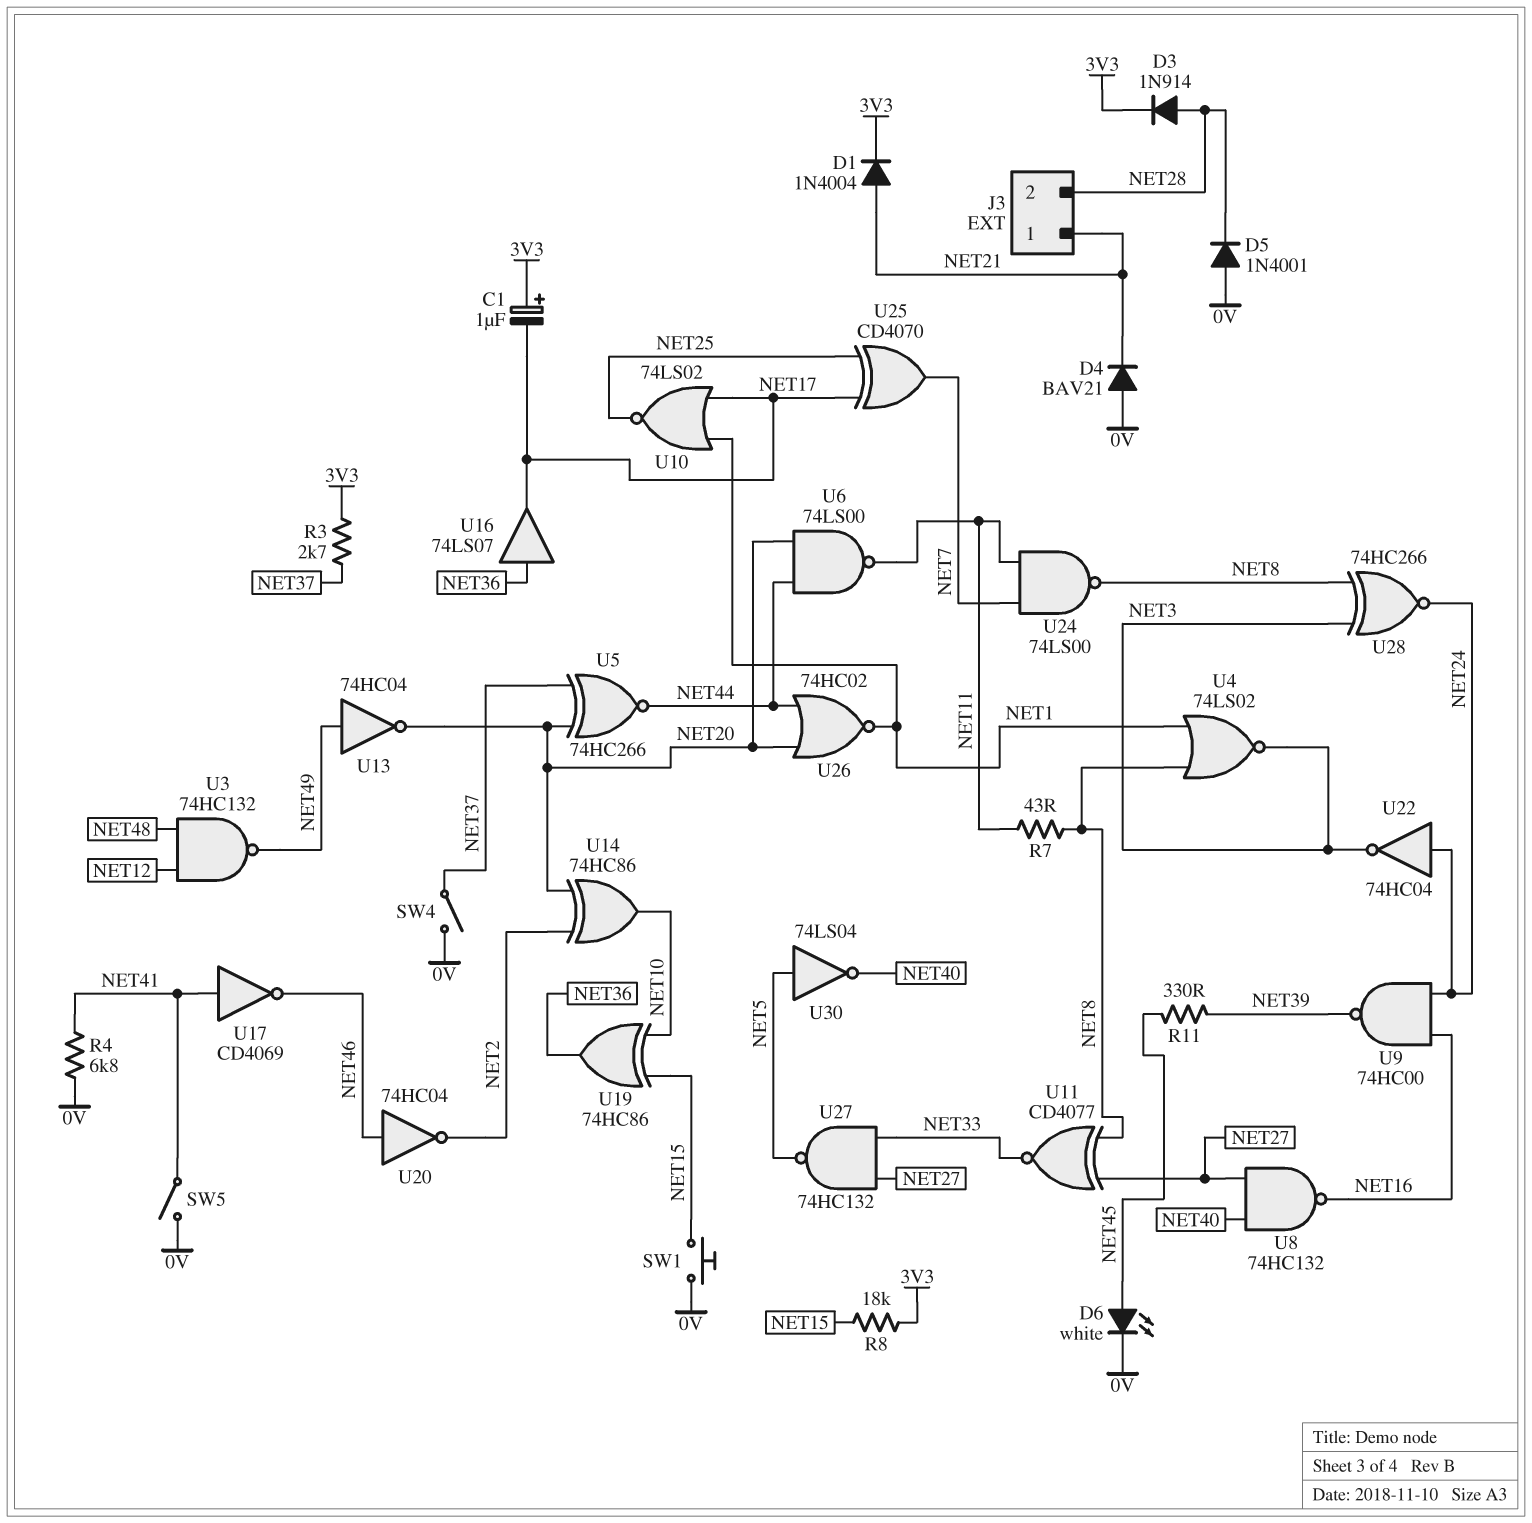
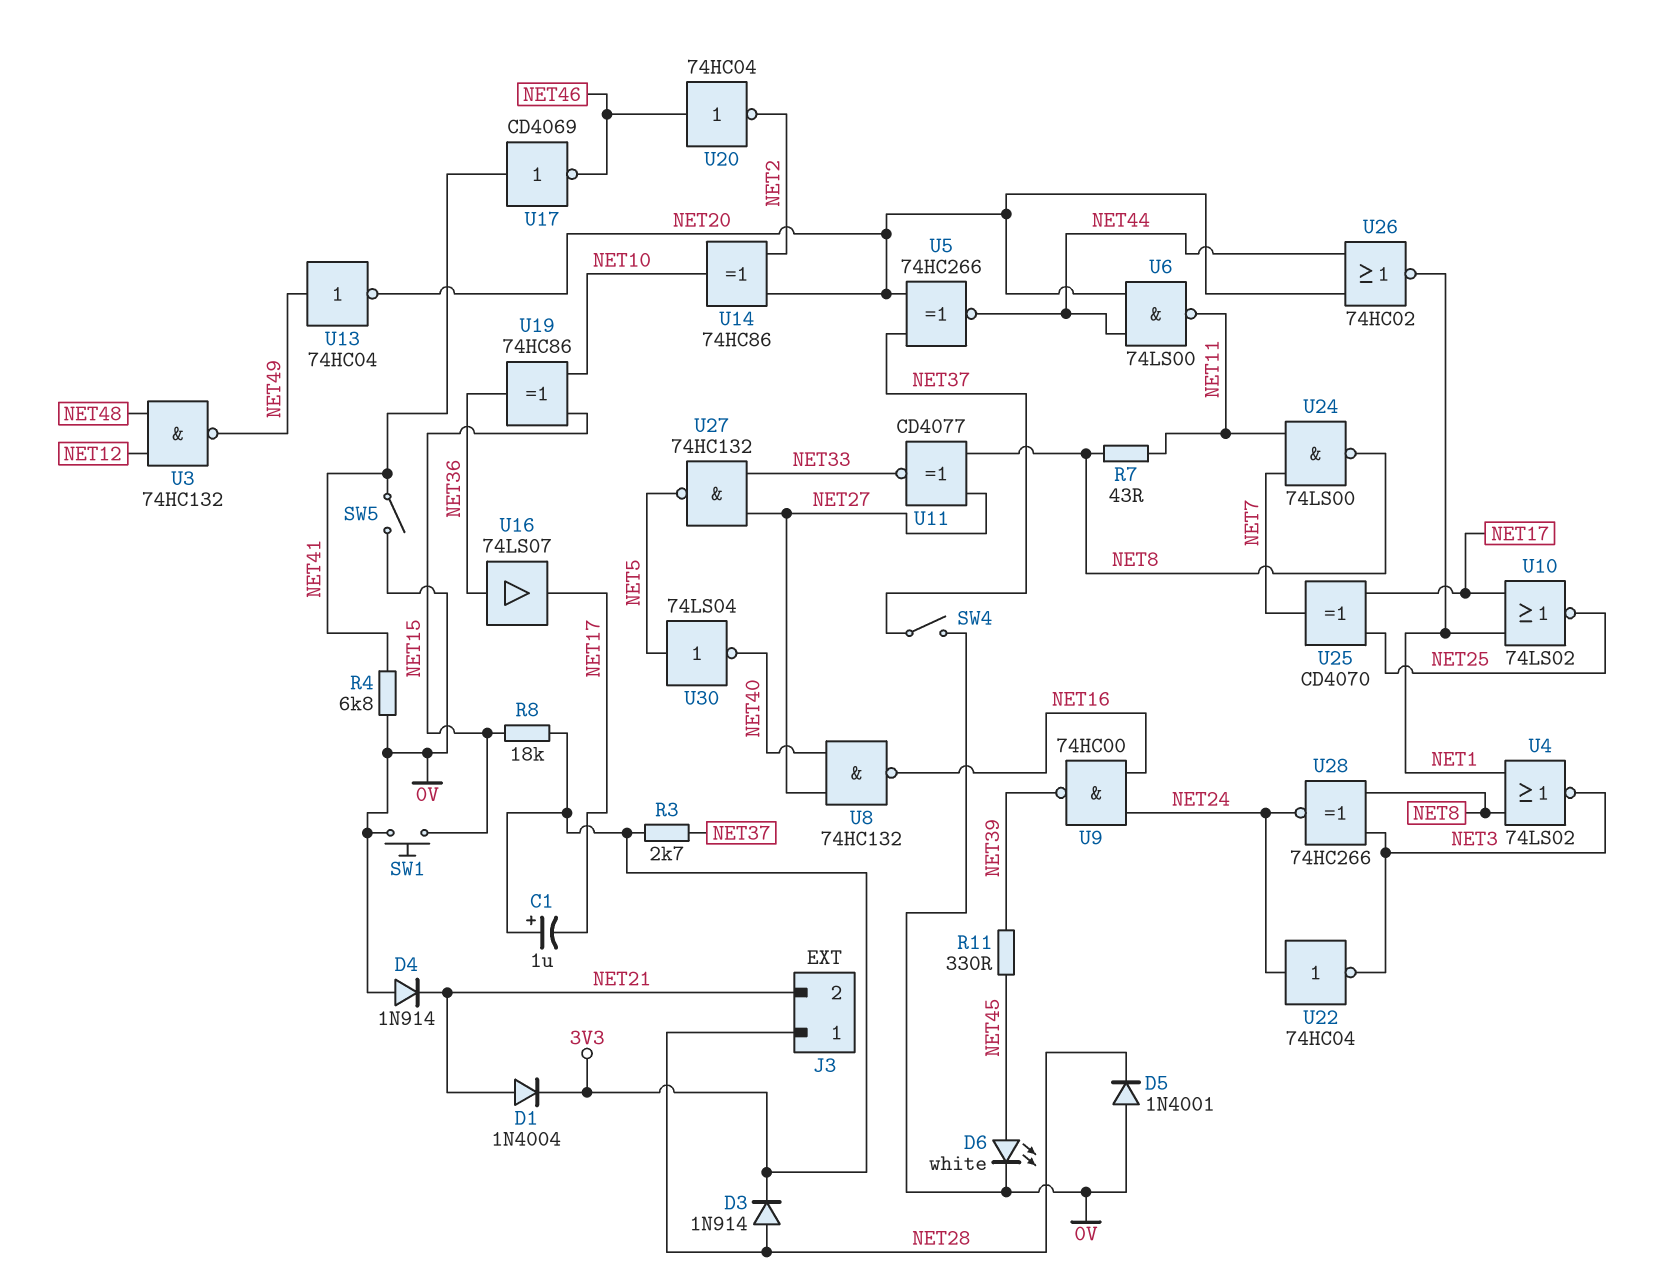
D4: diode BAV21 (A 0V, K NET21) -> diode 1N914 (A 0V, K NET21)
J3 pin 1: NET21 -> NET28
J3 pin 2: NET28 -> NET21

